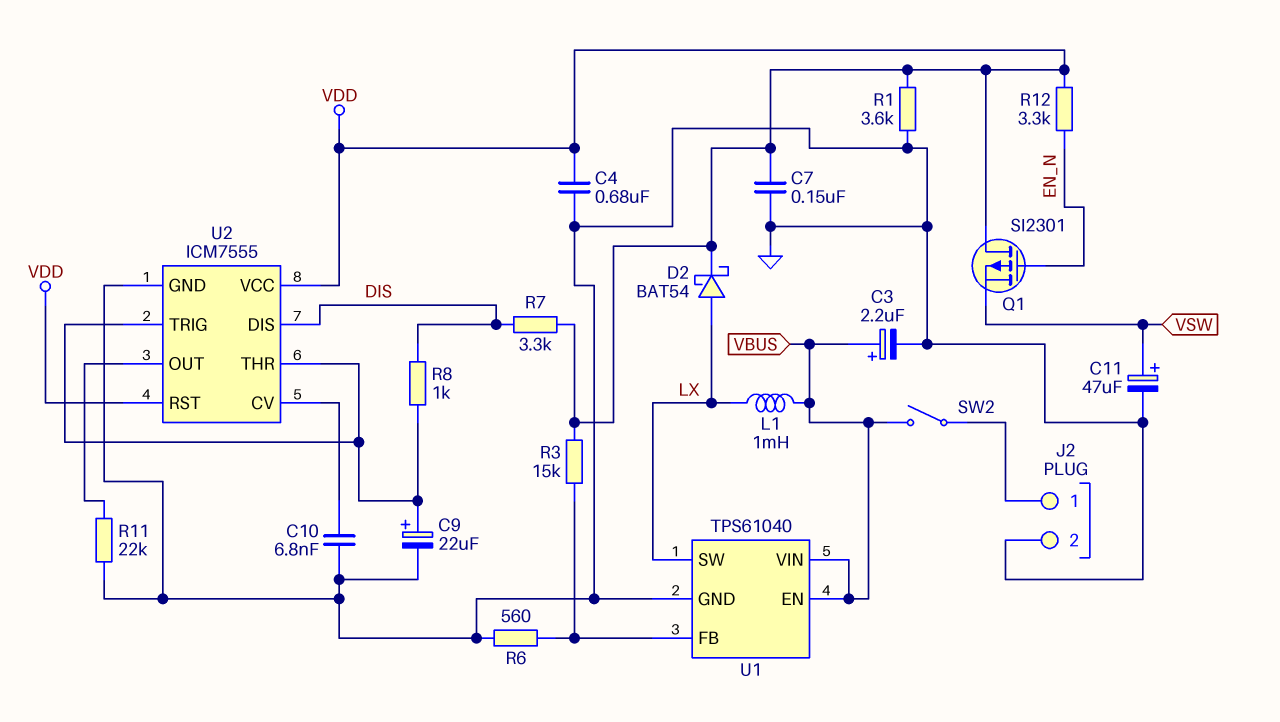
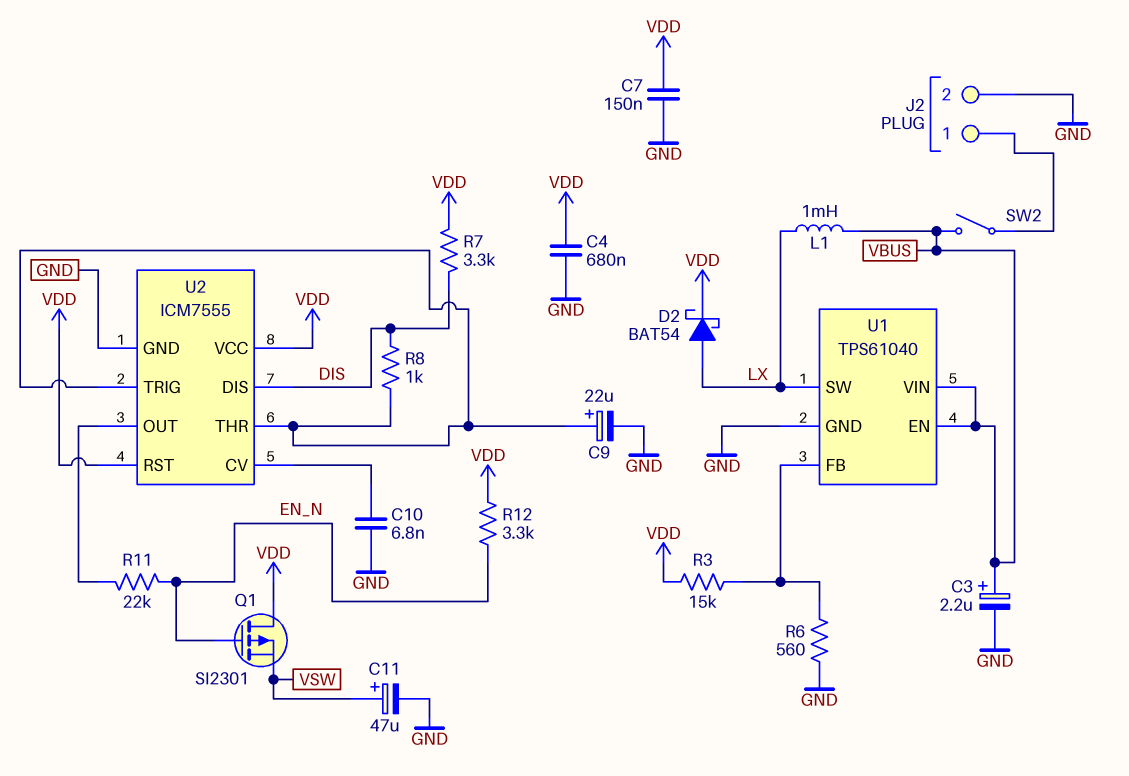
R1: 3.6k (GND, VDD) -> none
R11: 22k (GND, U2/OUT) -> 22k (EN_N, U2/OUT)

